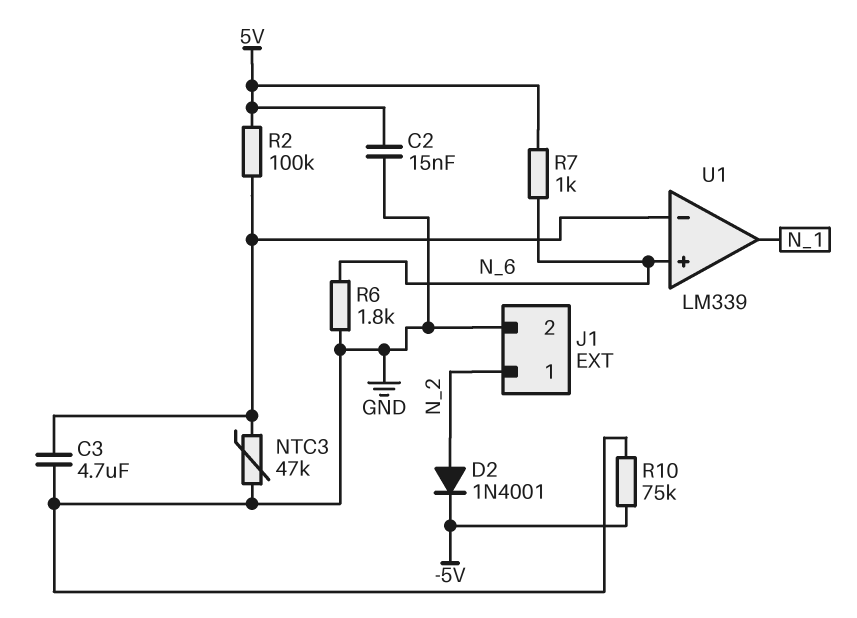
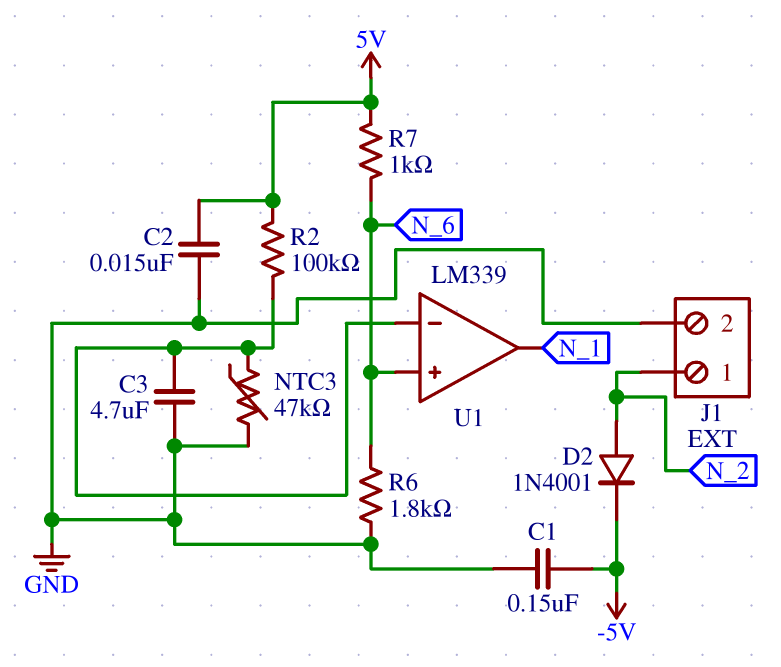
C1: none -> 150nF (-5V, GND)
R10: 75k (-5V, GND) -> none

